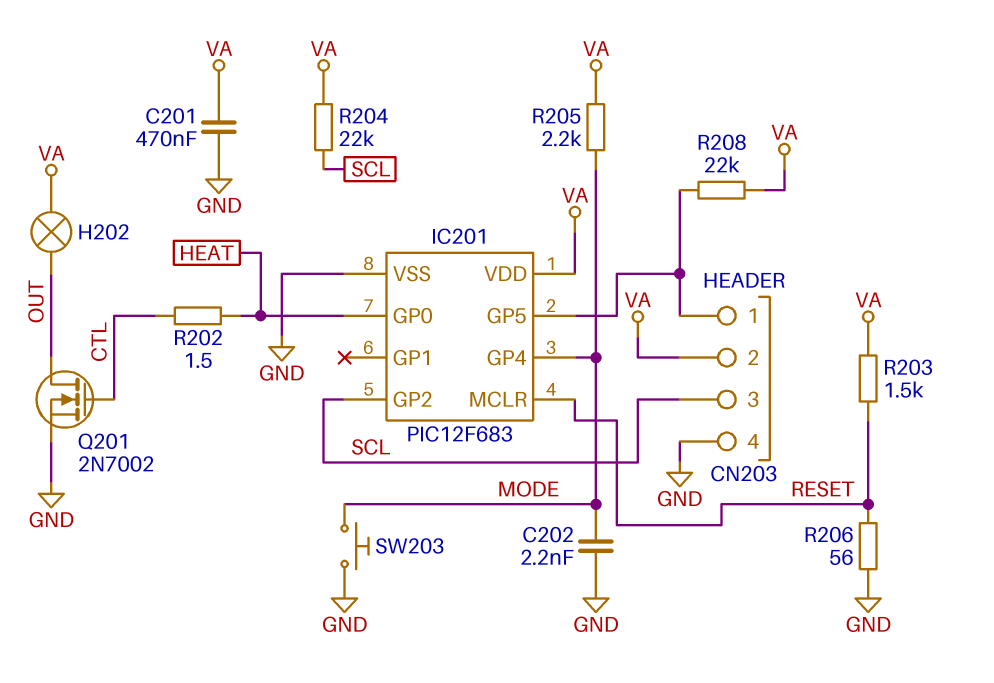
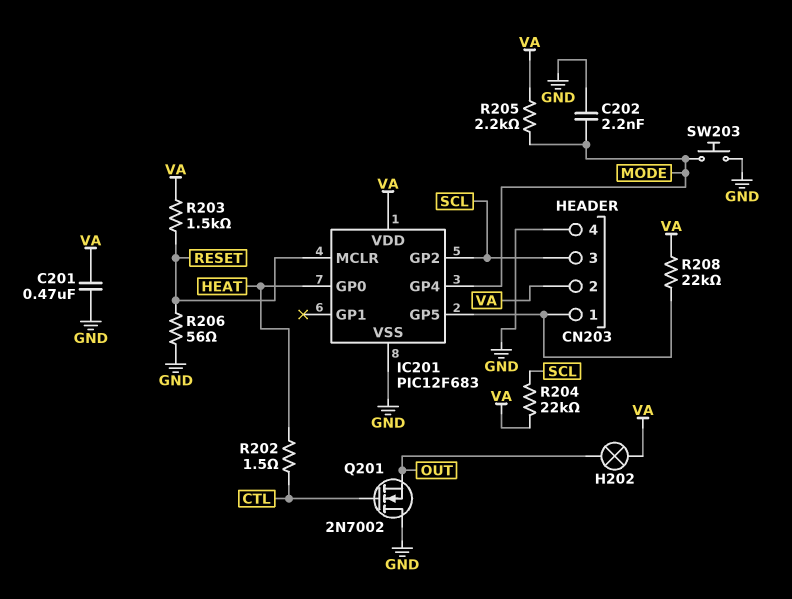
Q201: NMOS 2N7002 (G CTL, D OUT, S GND) -> NMOS 2N7002 (G CTL, D GND, S OUT)

